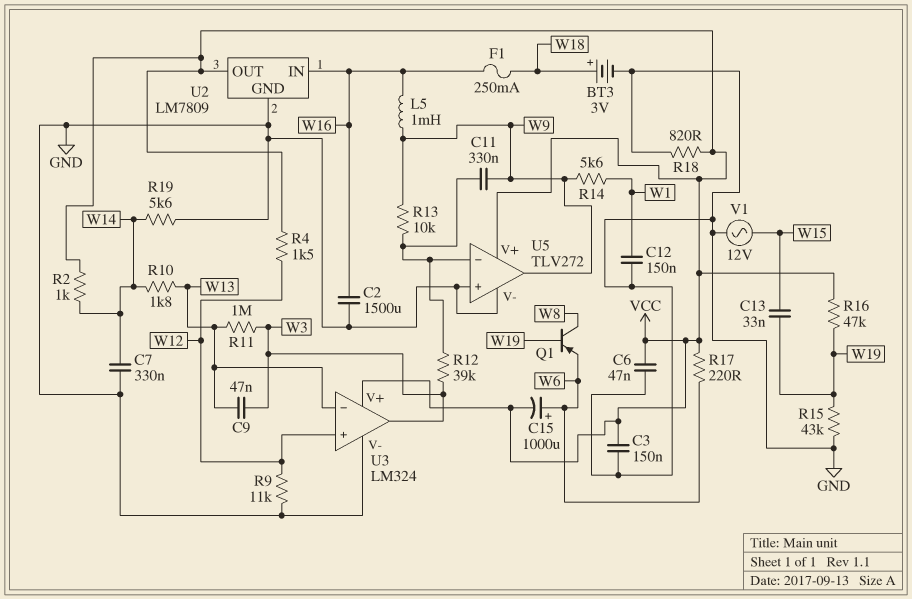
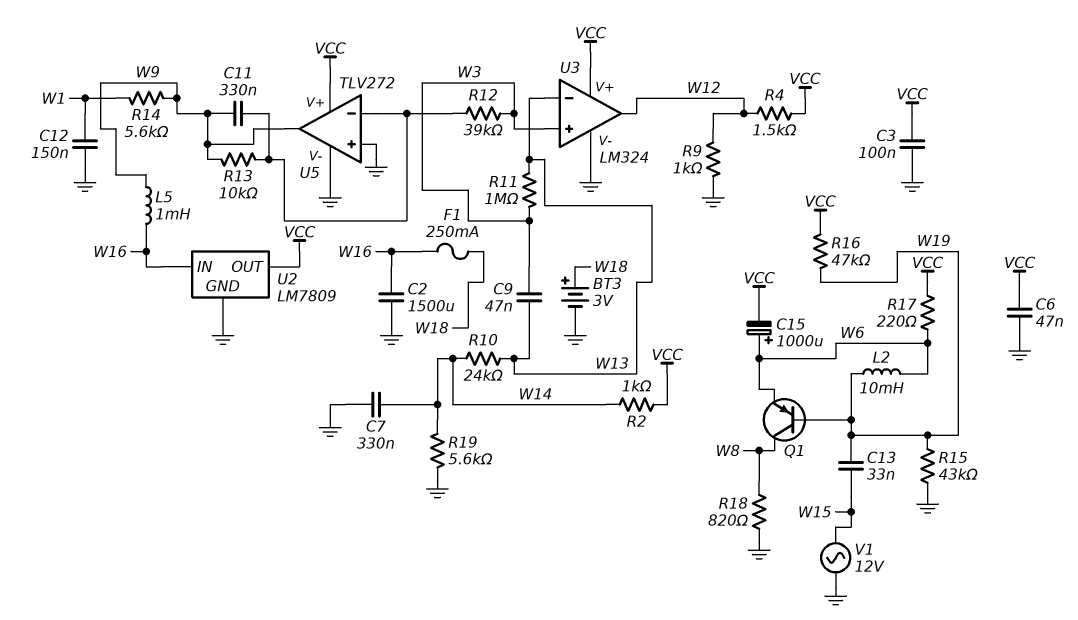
C3: 150nF (GND, VCC) -> 100nF (GND, VCC)
L2: none -> 10mH (W6, W19)
R9: 11k (GND, W12) -> 1k (GND, W12)
R10: 1.8k (W13, W14) -> 24k (W13, W14)
R18: 820 (GND, VCC) -> 820 (GND, W8)
U3 pin in+: W12 -> W3
U3 pin out: W3 -> W12

